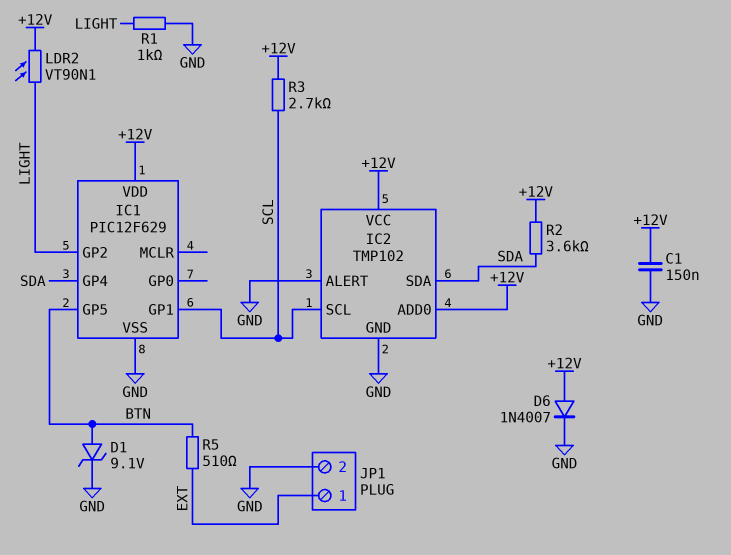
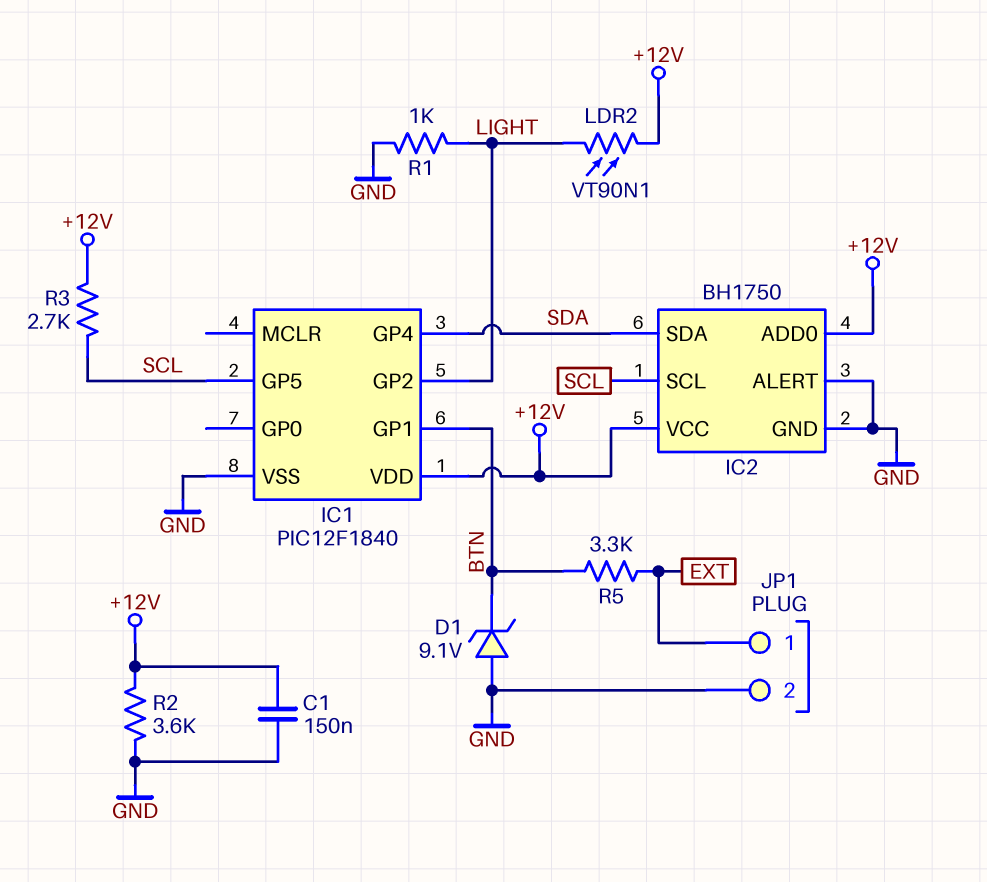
D1: zener 9.1V (A BTN, K GND) -> zener 9.1V (A GND, K BTN)
D6: diode 1N4007 (A +12V, K GND) -> none
IC1: PIC12F629 -> PIC12F1840
IC1 pin GP1: SCL -> BTN
IC1 pin GP5: BTN -> SCL
IC2: TMP102 -> BH1750
R2: 3.6k (+12V, SDA) -> 3.6k (+12V, GND)
R5: 510 (BTN, EXT) -> 3.3k (BTN, EXT)

